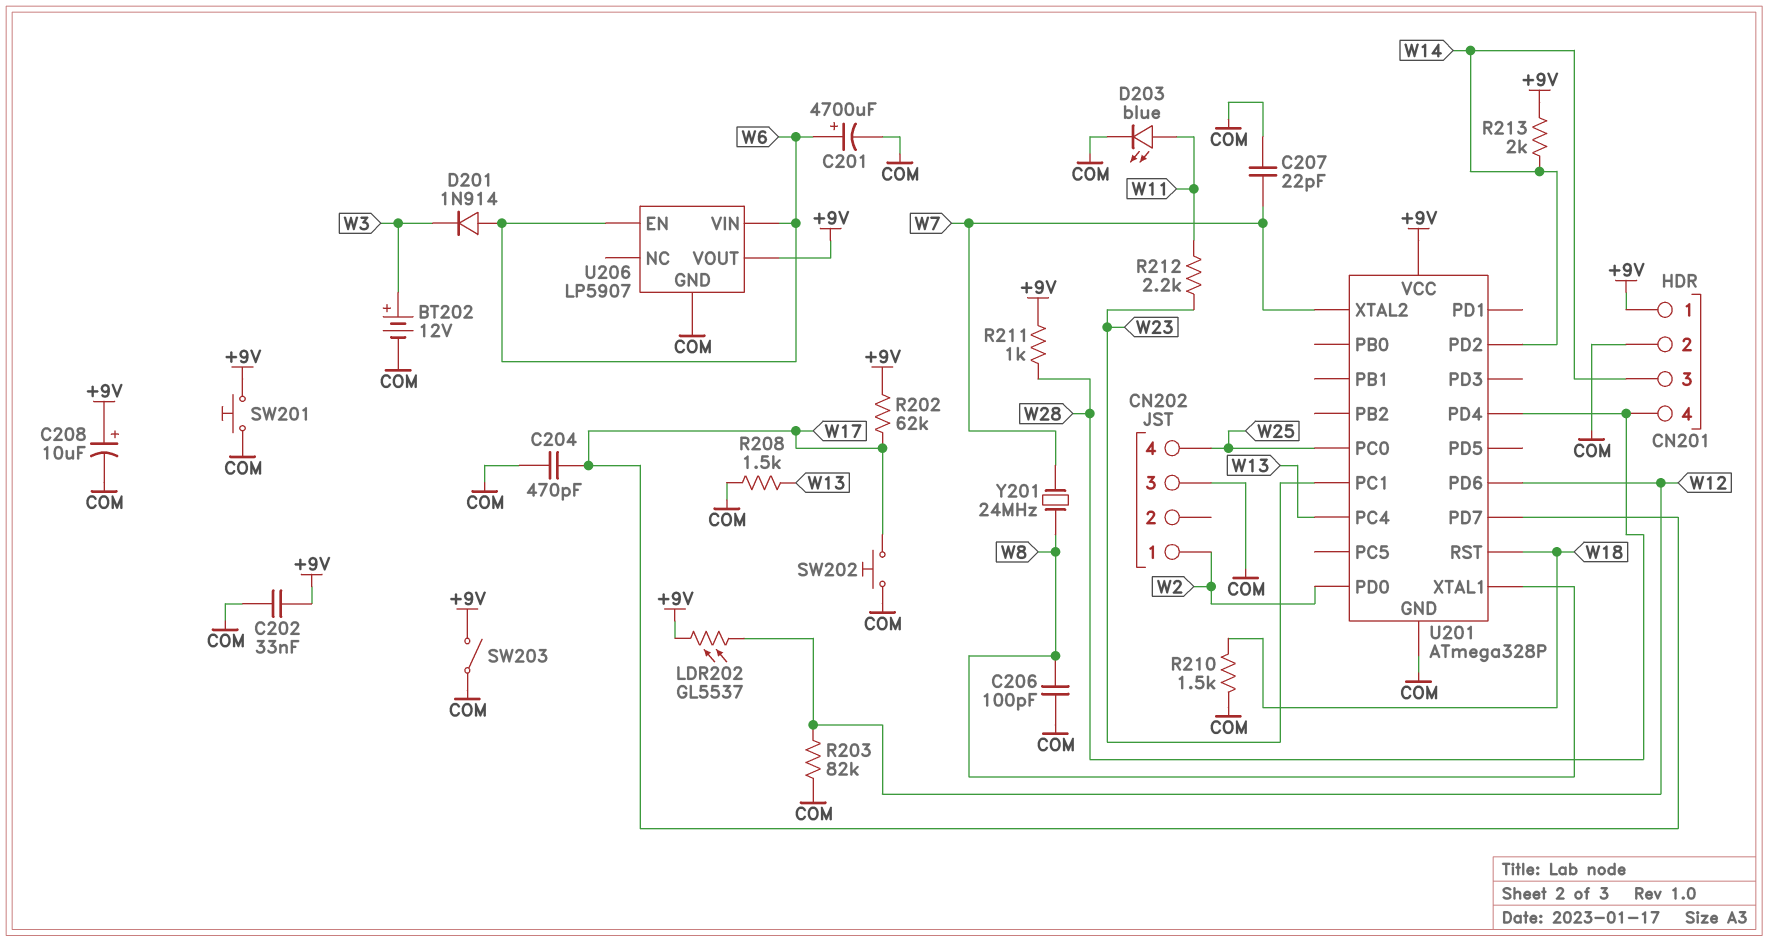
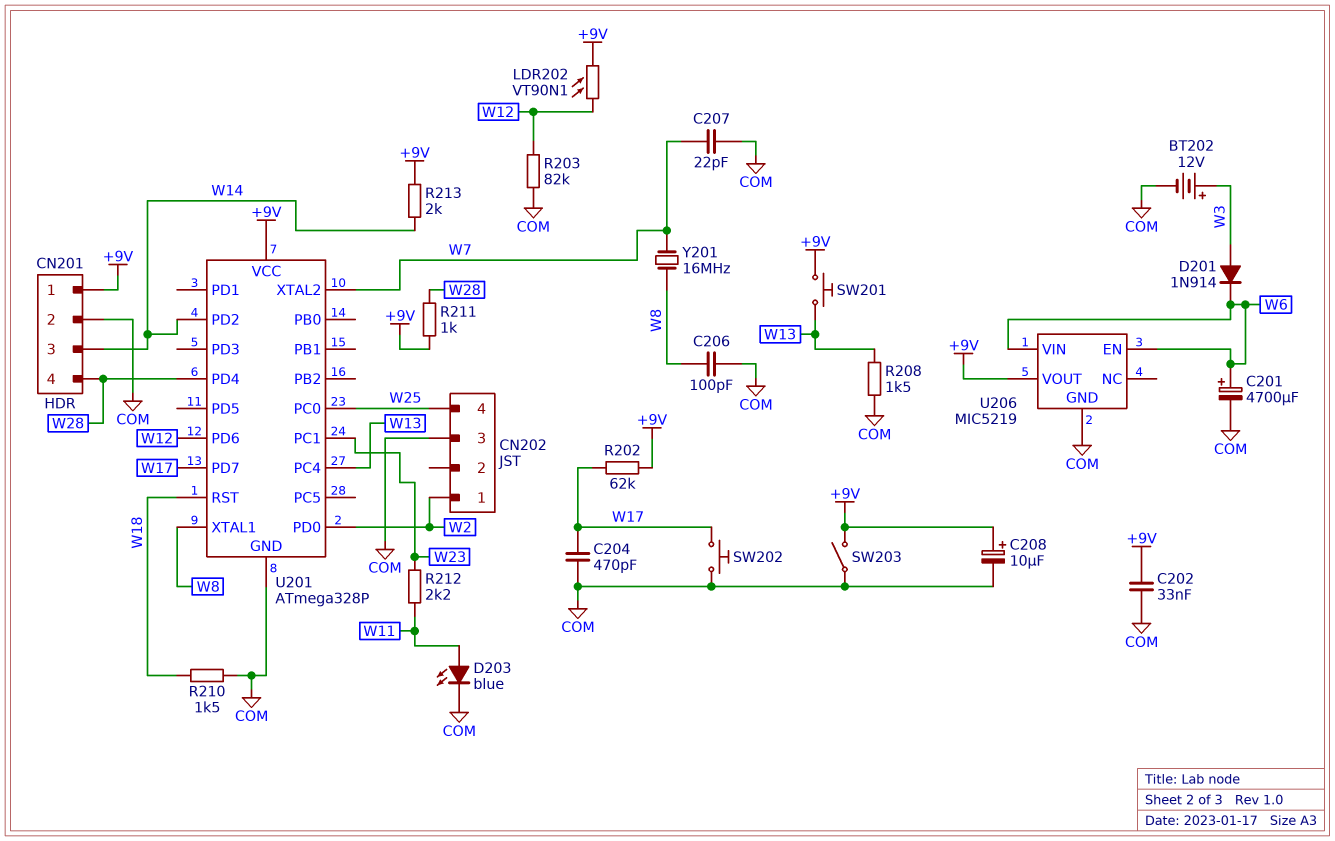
D201: diode 1N914 (A W6, K W3) -> diode 1N914 (A W3, K W6)
LDR202: GL5537 (+9V, W12) -> VT90N1 (+9V, W12)
SW201: button (+9V, COM) -> button (+9V, W13)
U206: LP5907 -> MIC5219
Y201: 24MHz (W7, W8) -> 16MHz (W7, W8)

